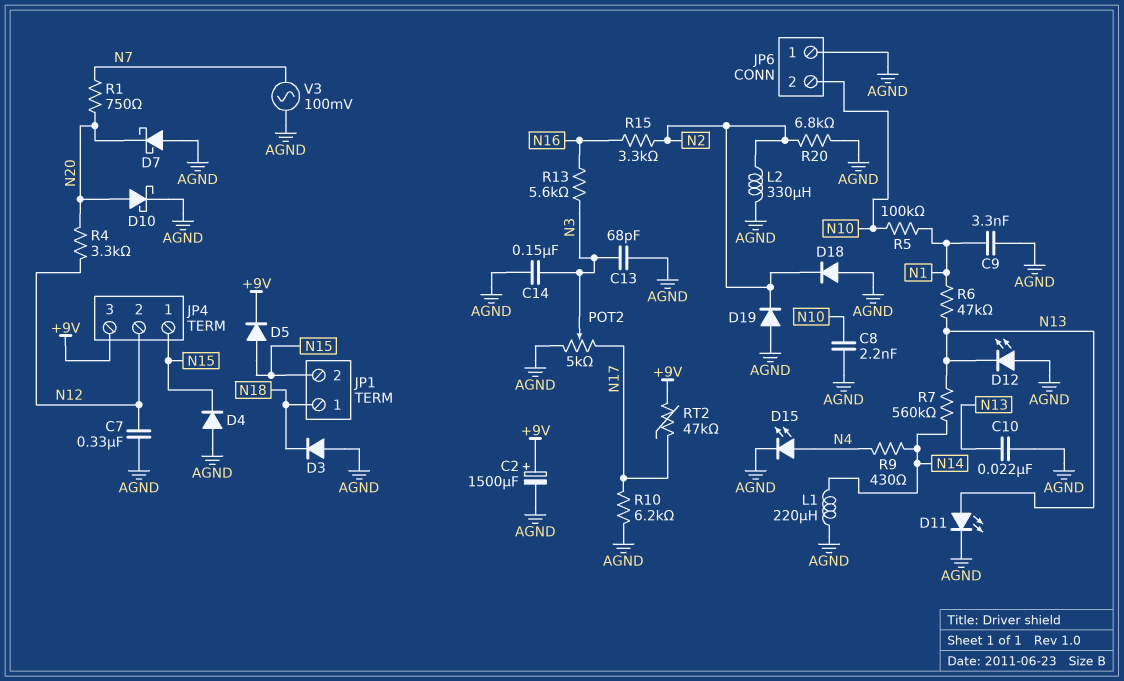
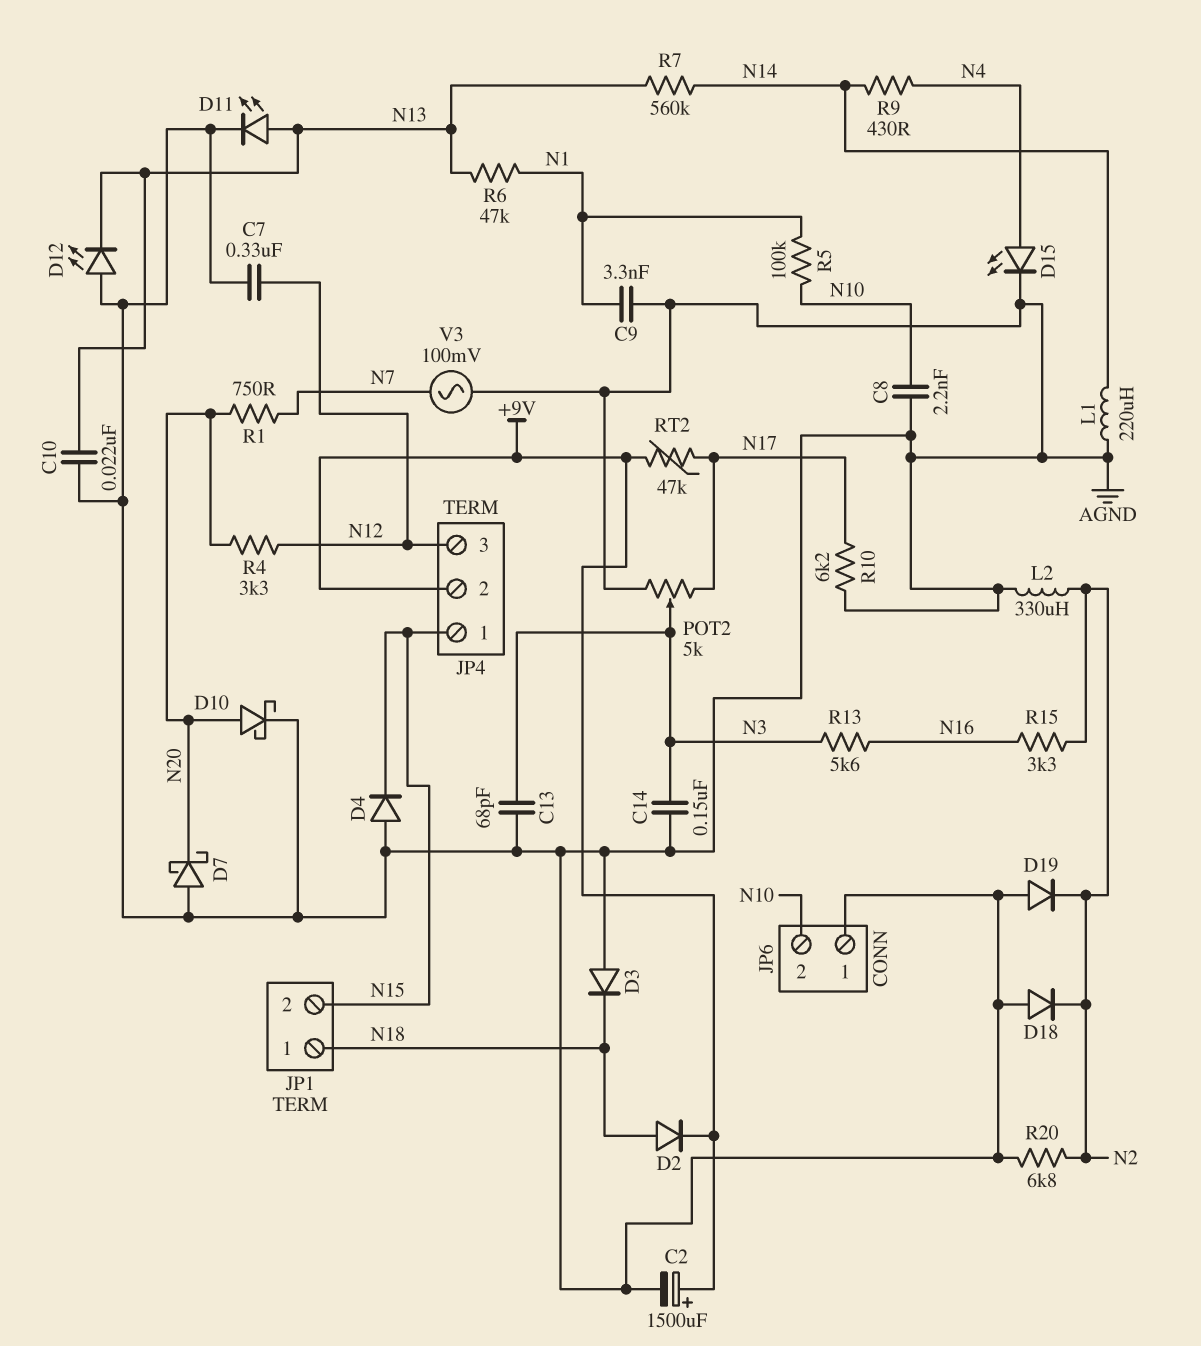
D2: none -> diode (A N18, K +9V)
D5: diode (A N15, K +9V) -> none
JP4 pin 2: N12 -> +9V
JP4 pin 3: +9V -> N12

